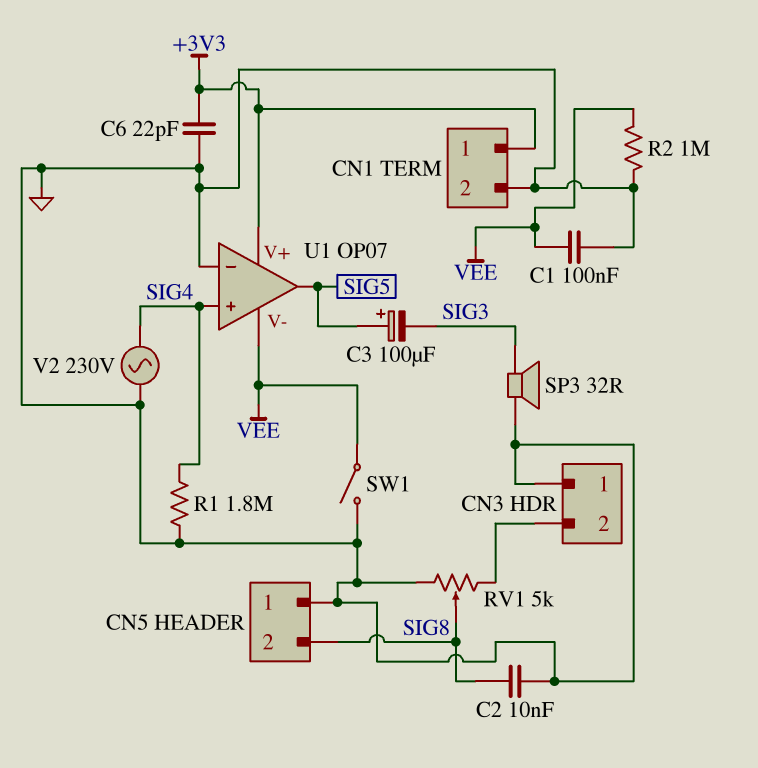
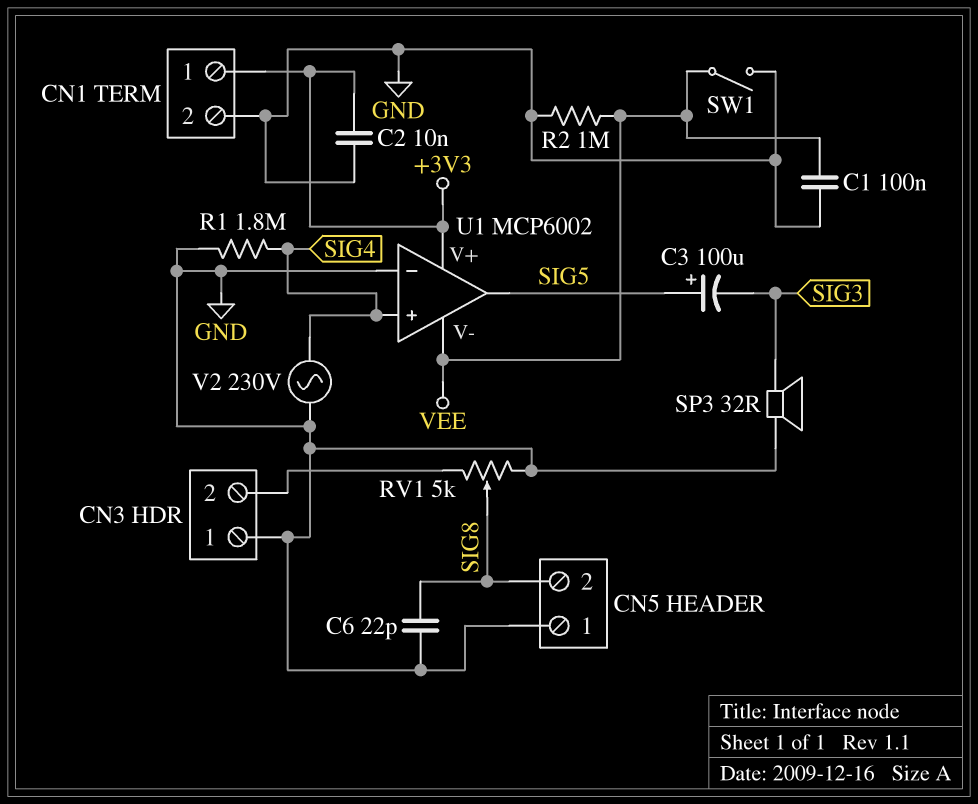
C2: 10nF (GND, SIG8) -> 10nF (+3V3, GND)
C6: 22pF (+3V3, GND) -> 22pF (GND, SIG8)
U1: OP07 -> MCP6002

